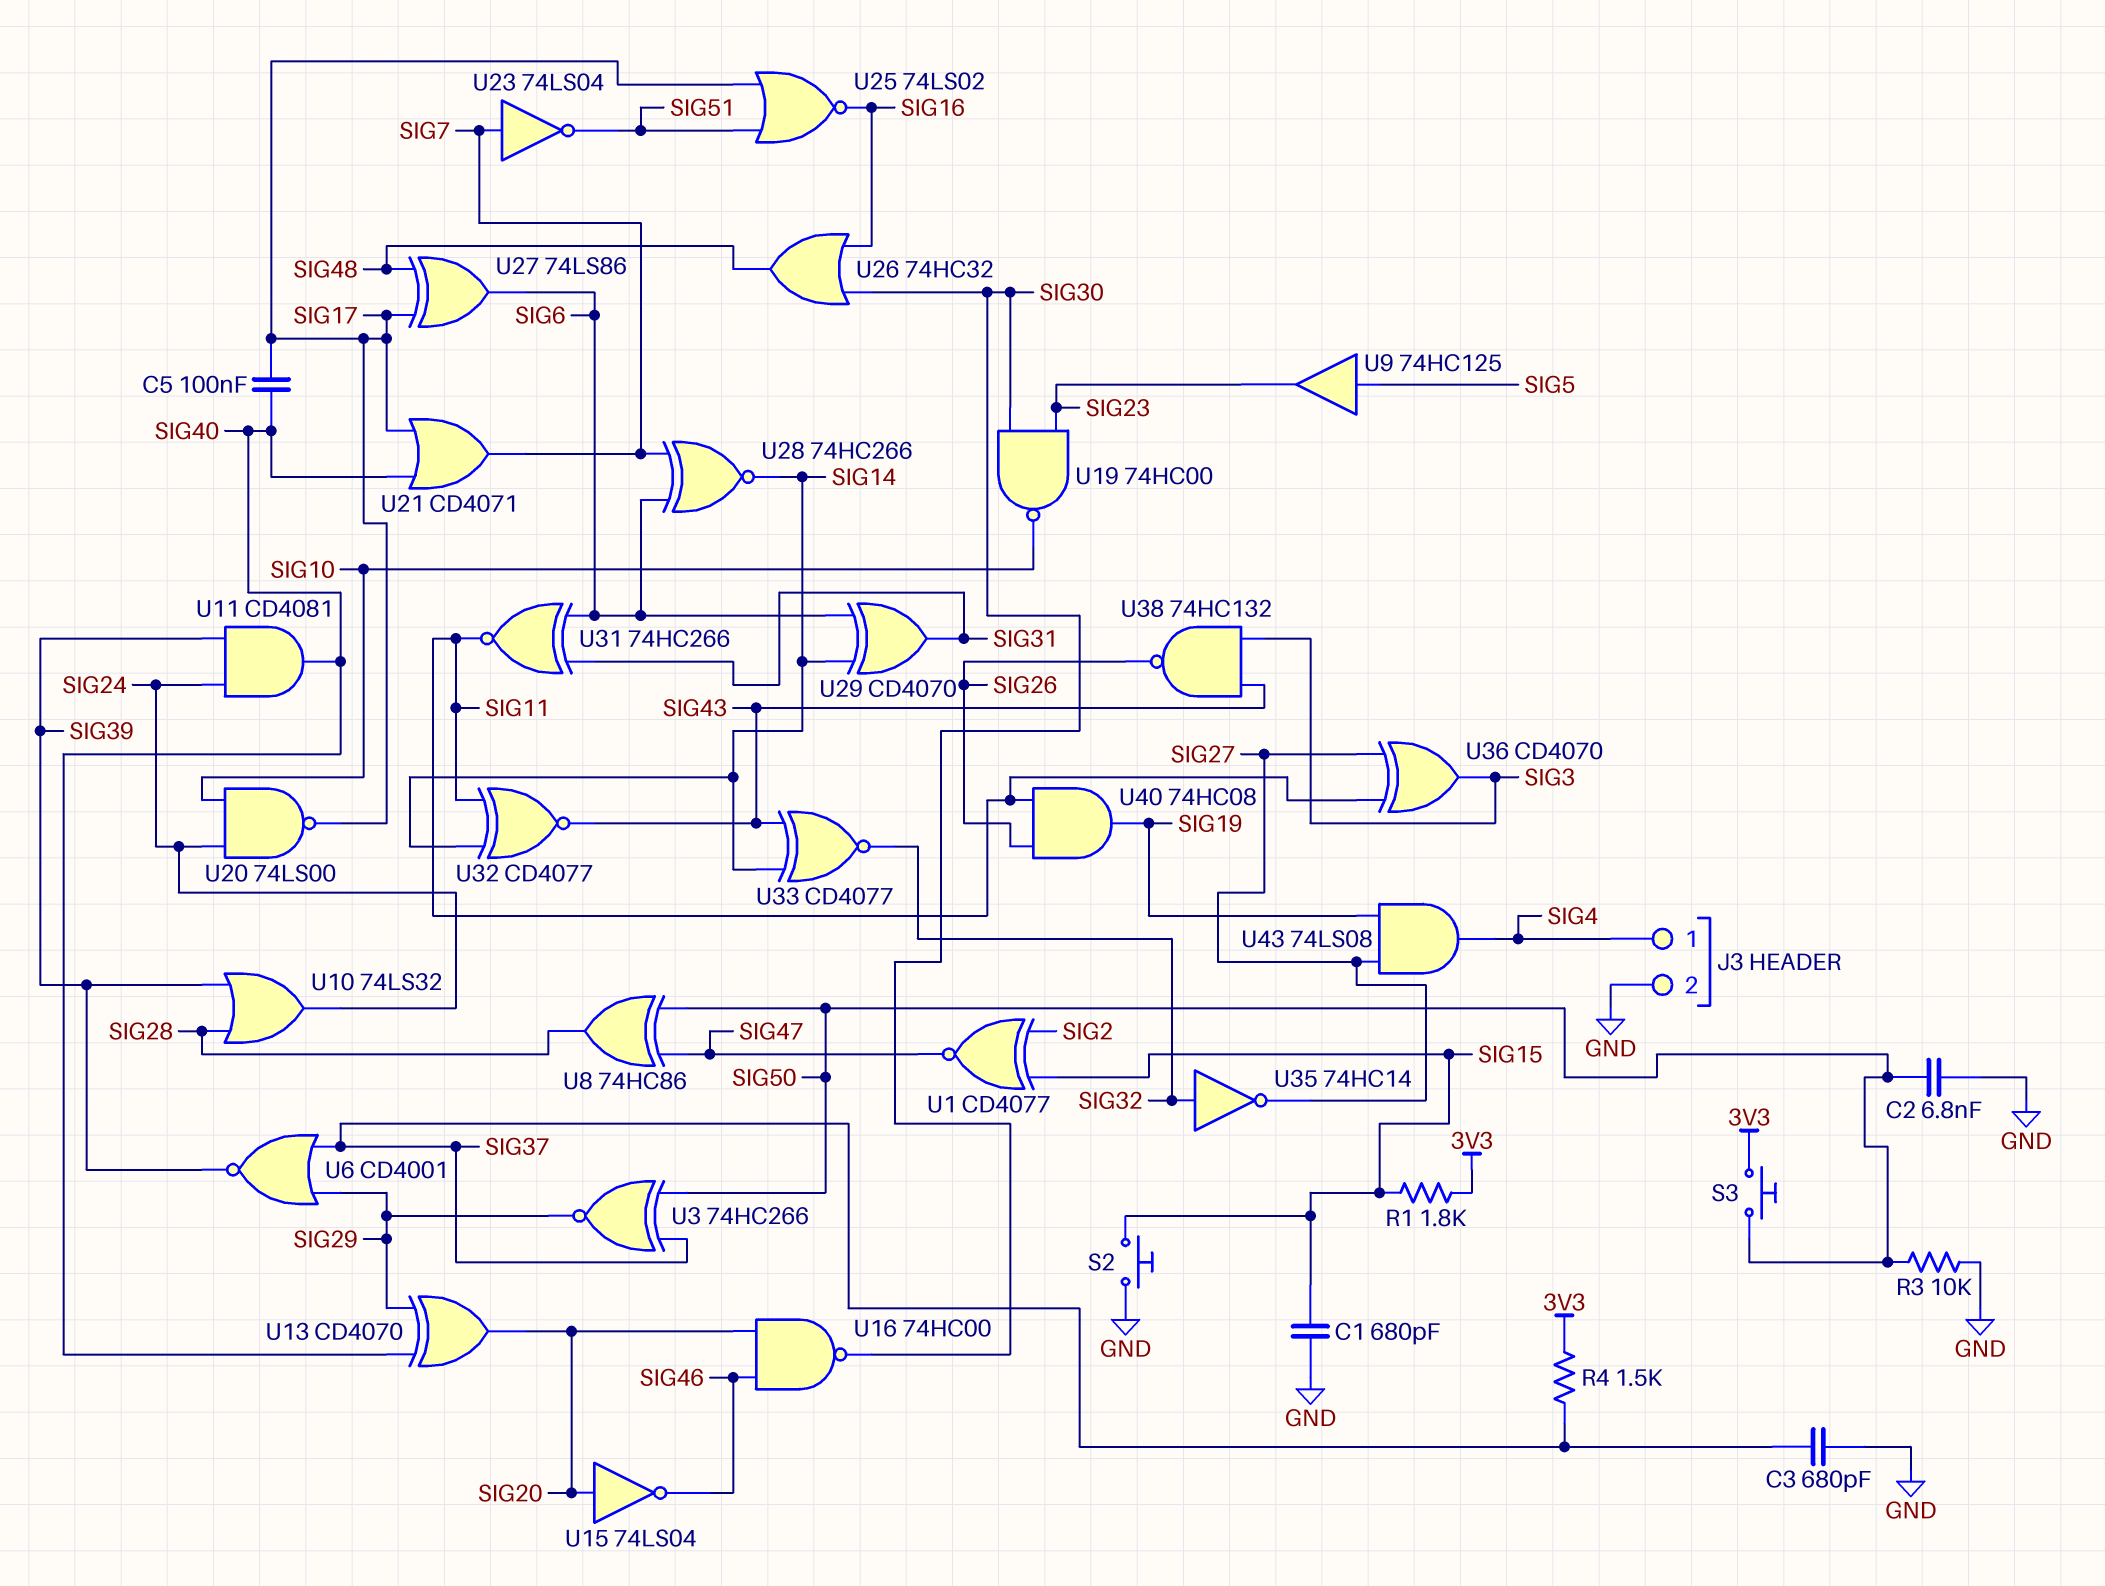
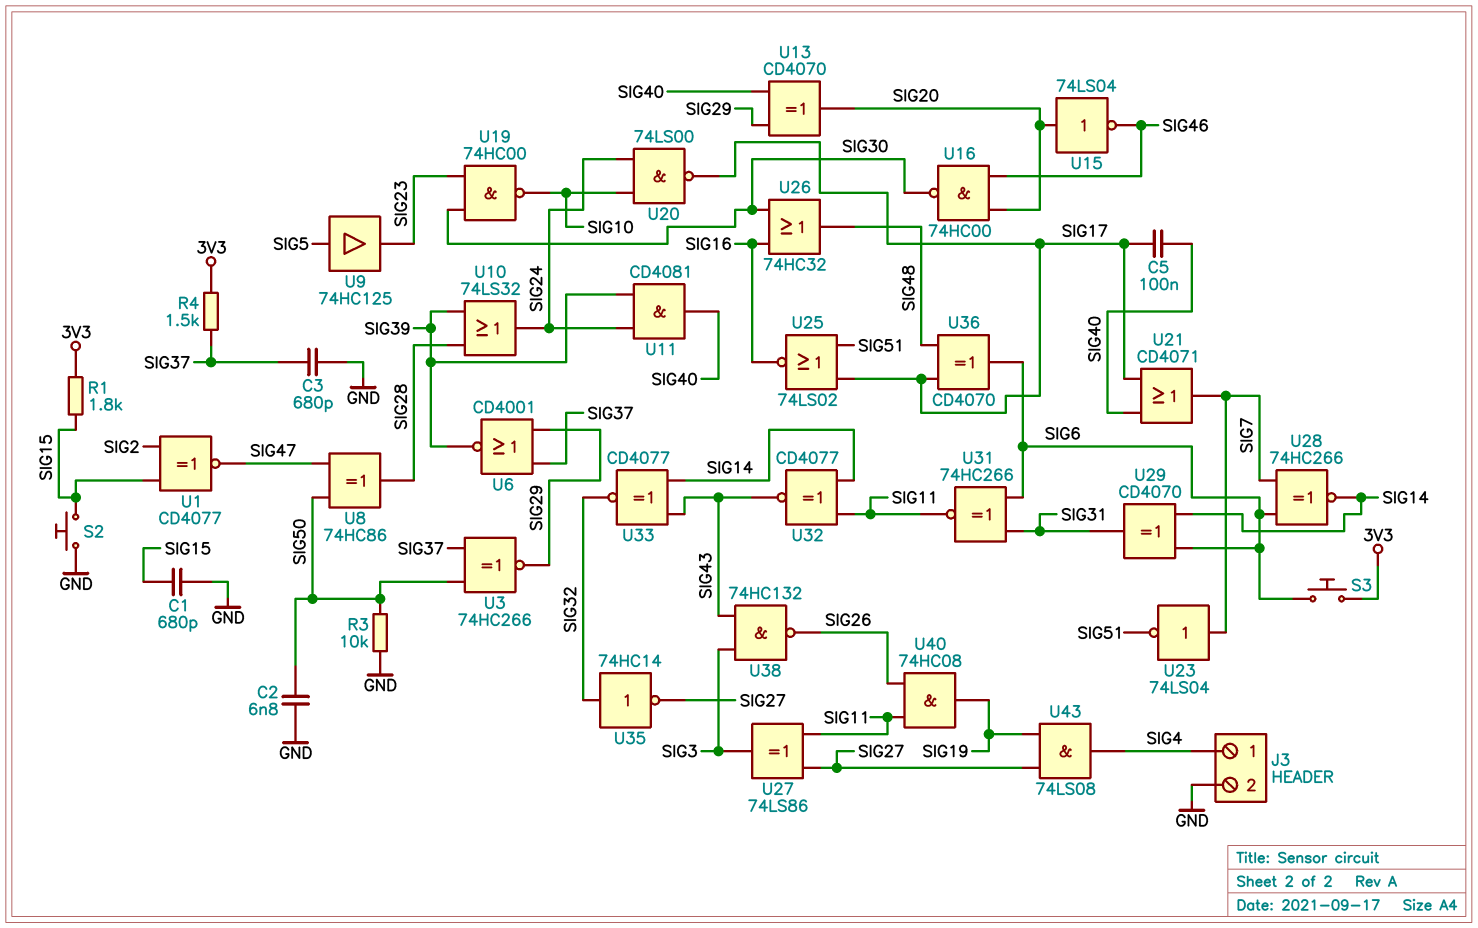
S3: button (3V3, SIG50) -> button (3V3, SIG6)
U27: XOR 74LS86 (in SIG17, in SIG48, out SIG6) -> XOR 74LS86 (in SIG11, in SIG27, out SIG3)
U36: XOR CD4070 (in SIG11, in SIG27, out SIG3) -> XOR CD4070 (in SIG17, in SIG48, out SIG6)

